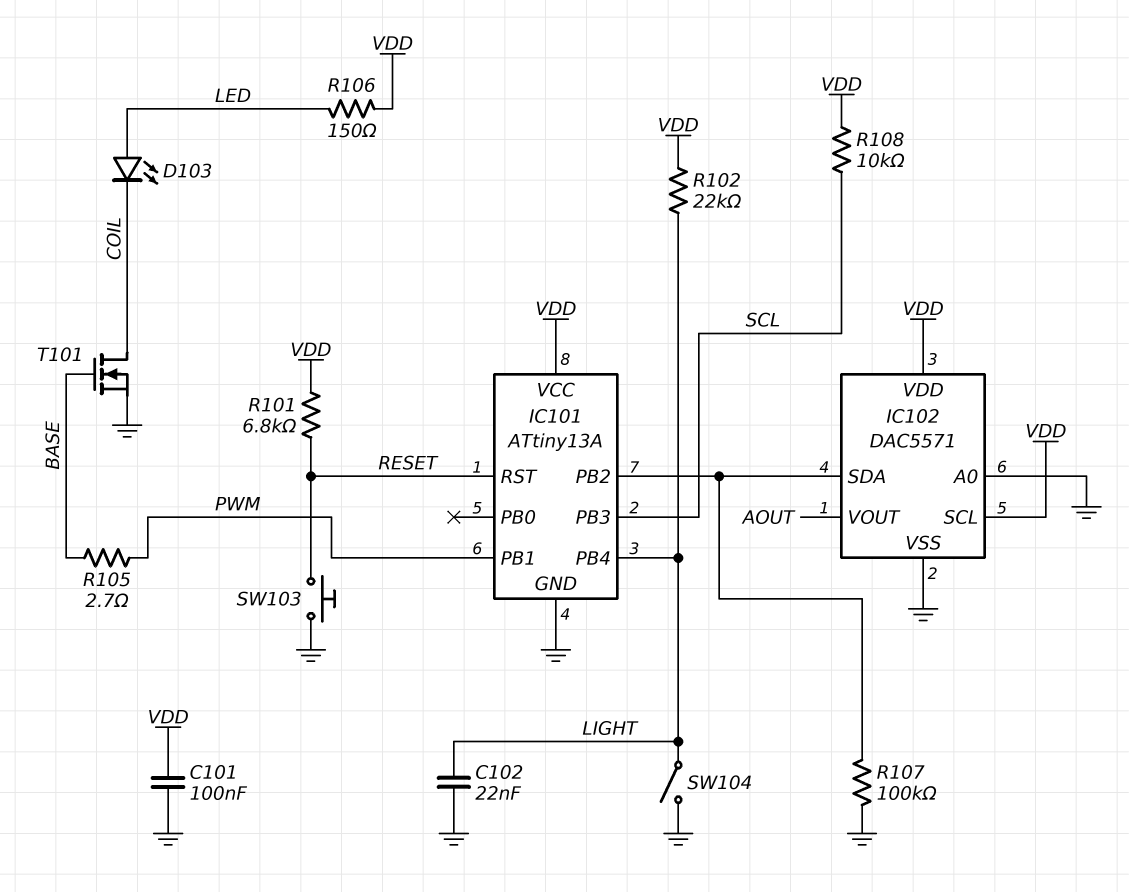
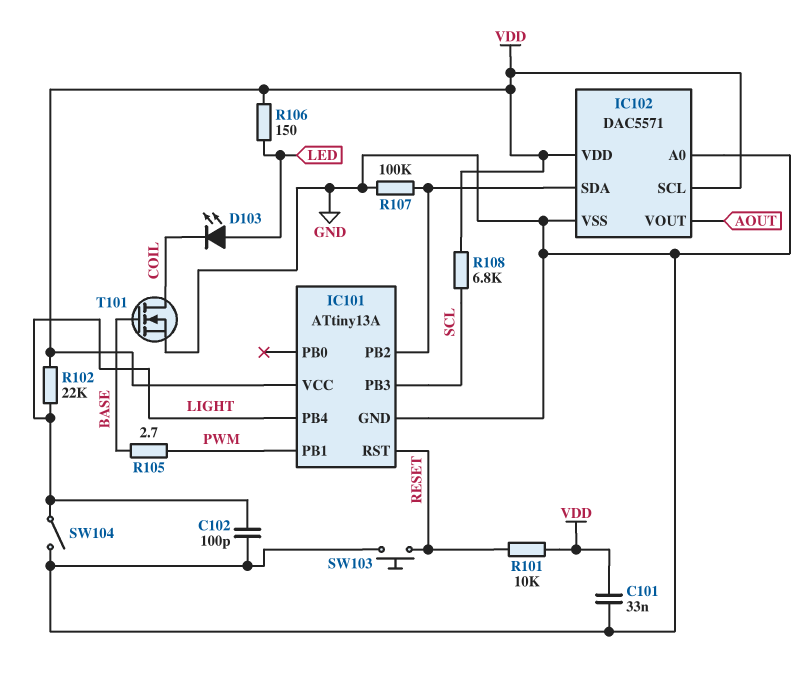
C101: 100nF (GND, VDD) -> 33nF (GND, VDD)
C102: 22nF (GND, LIGHT) -> 100pF (GND, LIGHT)
R101: 6.8k (RESET, VDD) -> 10k (RESET, VDD)
R108: 10k (SCL, VDD) -> 6.8k (SCL, VDD)

